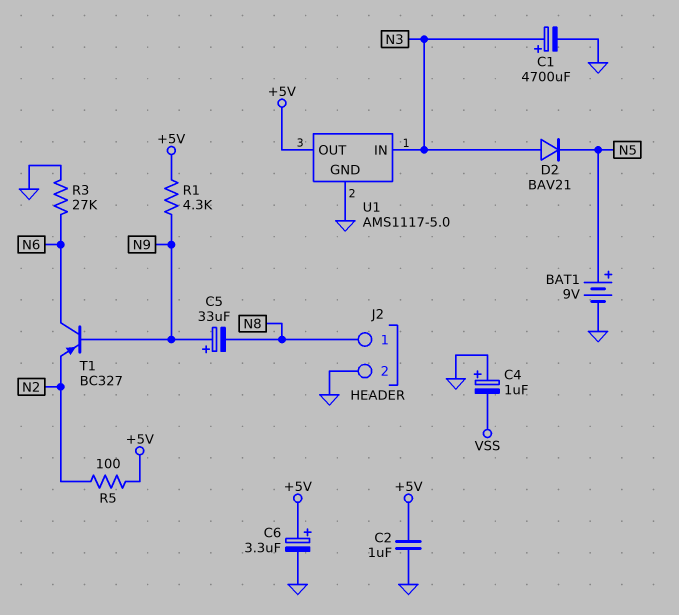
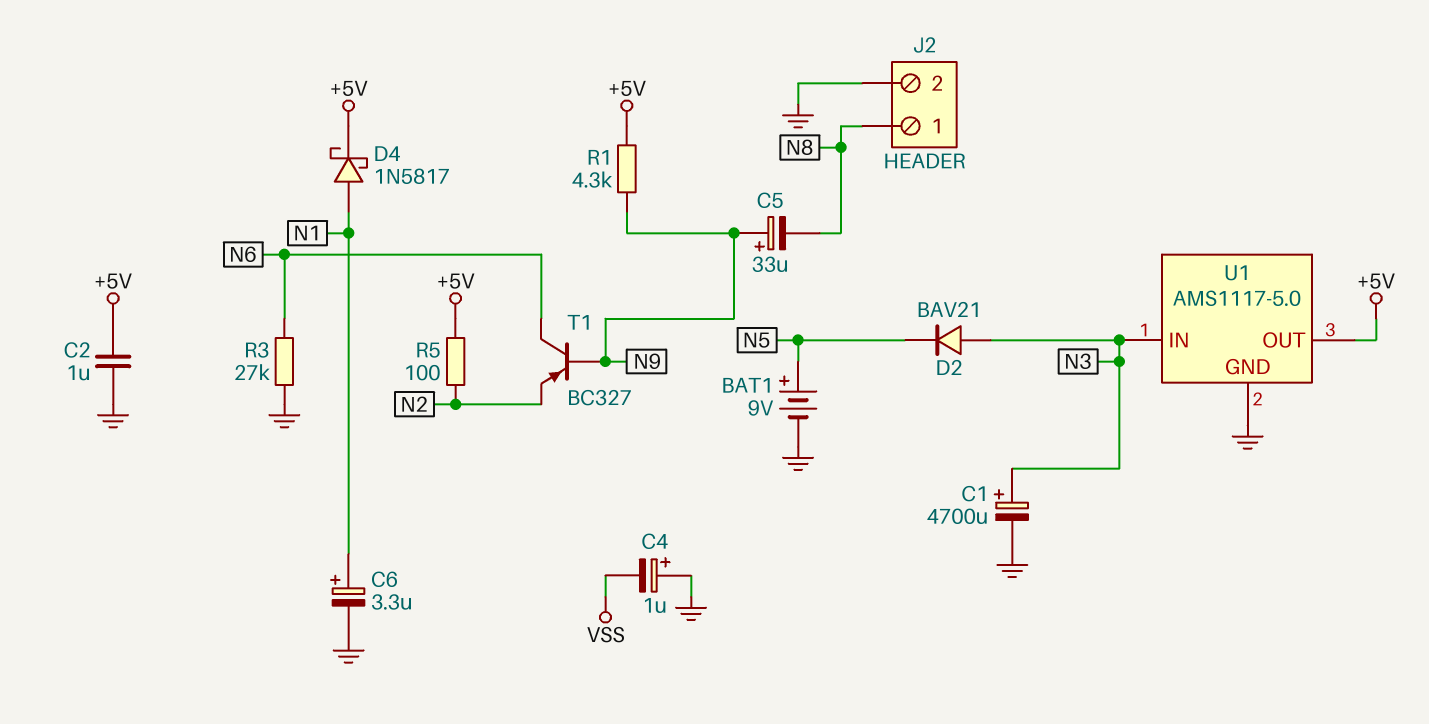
C6: 3.3uF (plus +5V, minus GND) -> 3.3uF (plus N1, minus GND)
D4: none -> schottky 1N5817 (A N1, K +5V)

